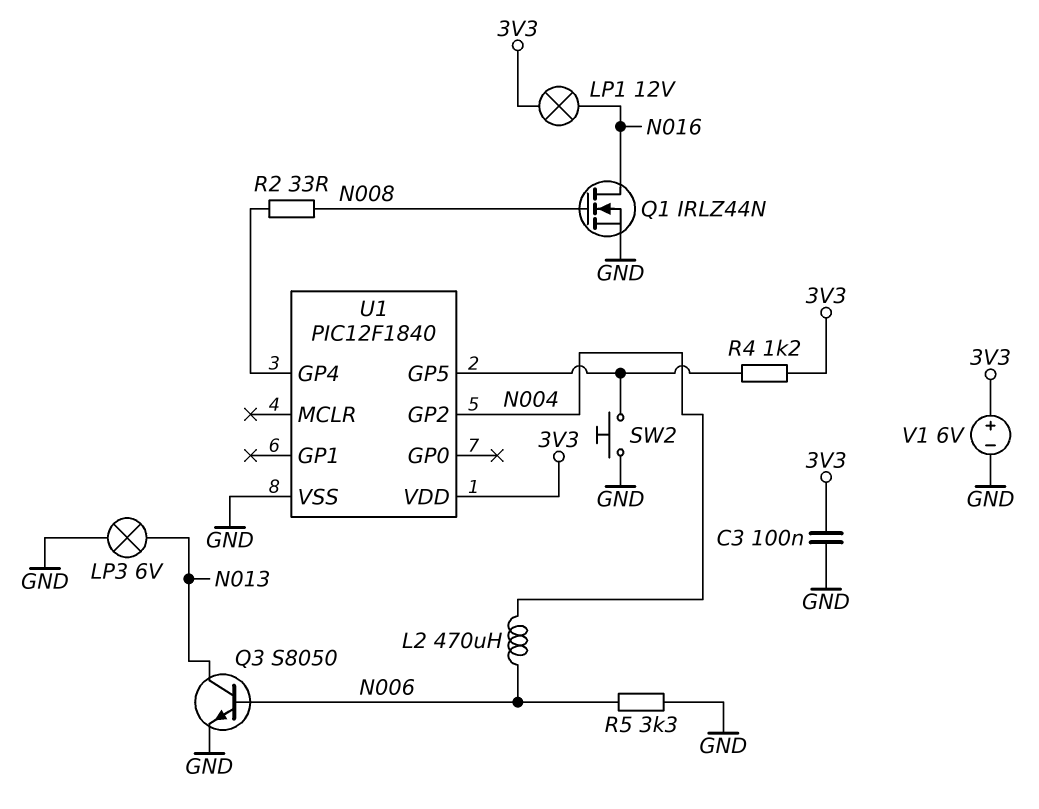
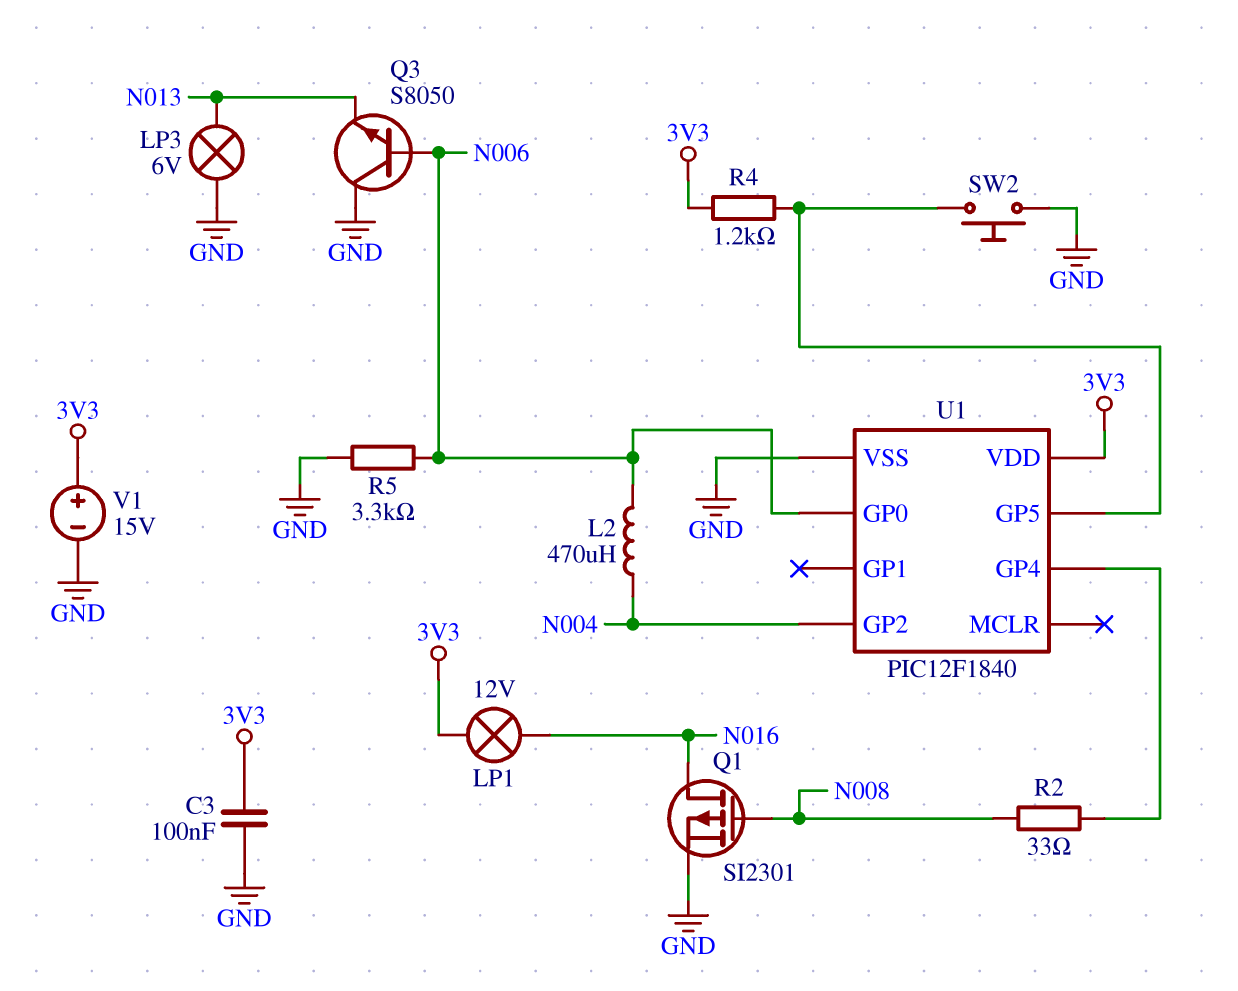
Q1: NMOS IRLZ44N (G N008, D N016, S GND) -> PMOS SI2301 (G N008, D N016, S GND)
Q3: NPN S8050 (B N006, C N013, E GND) -> NPN S8050 (B N006, C GND, E N013)
U1 pin GP0: none -> N006
V1: 6V (plus 3V3, minus GND) -> 15V (plus 3V3, minus GND)

